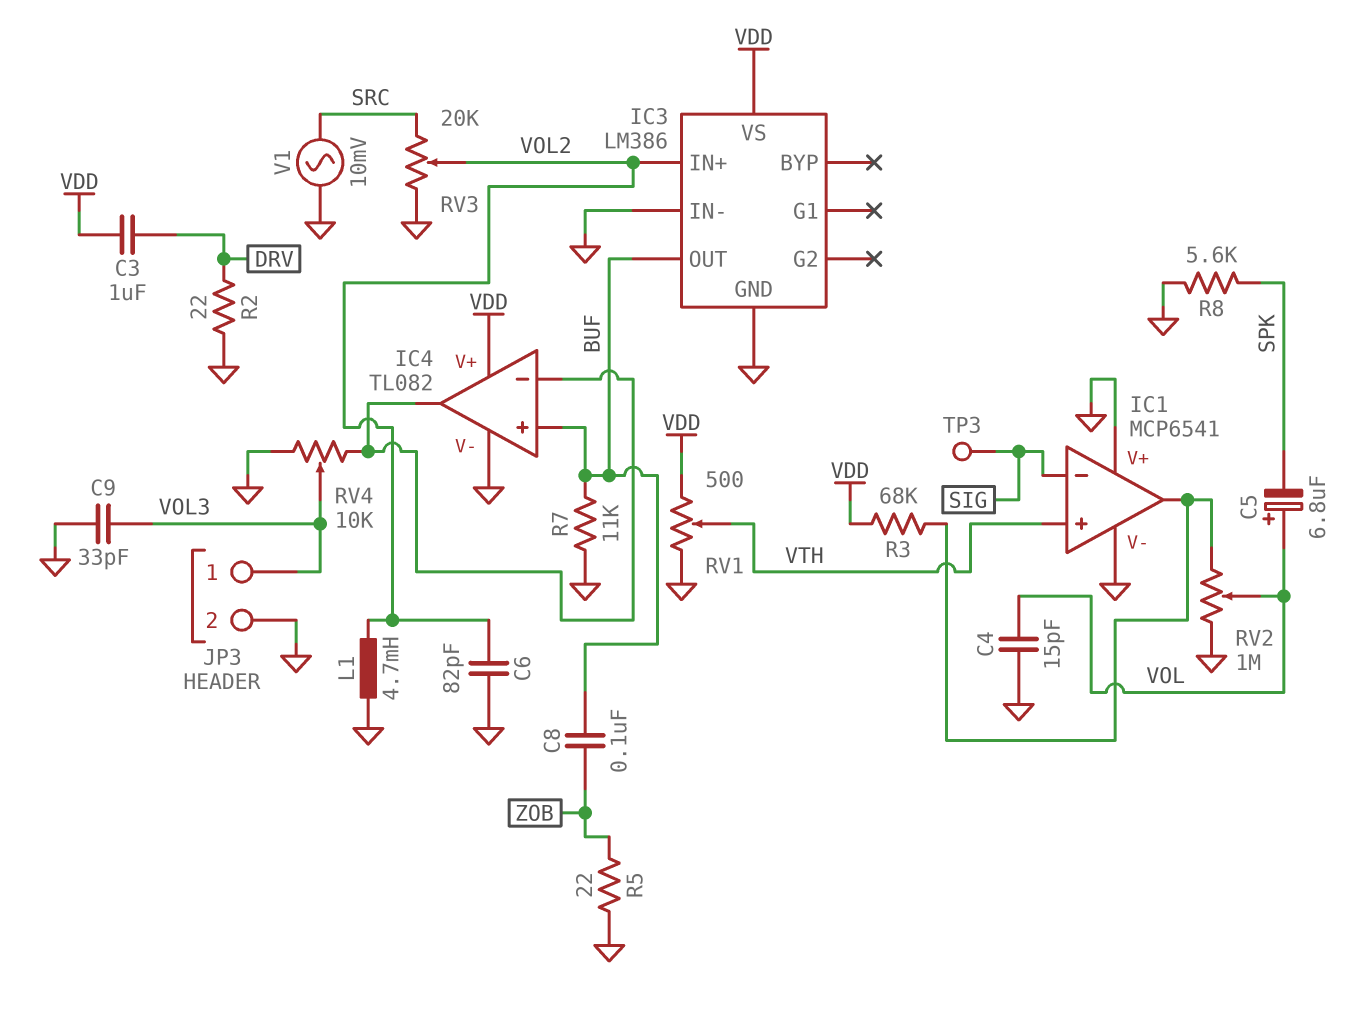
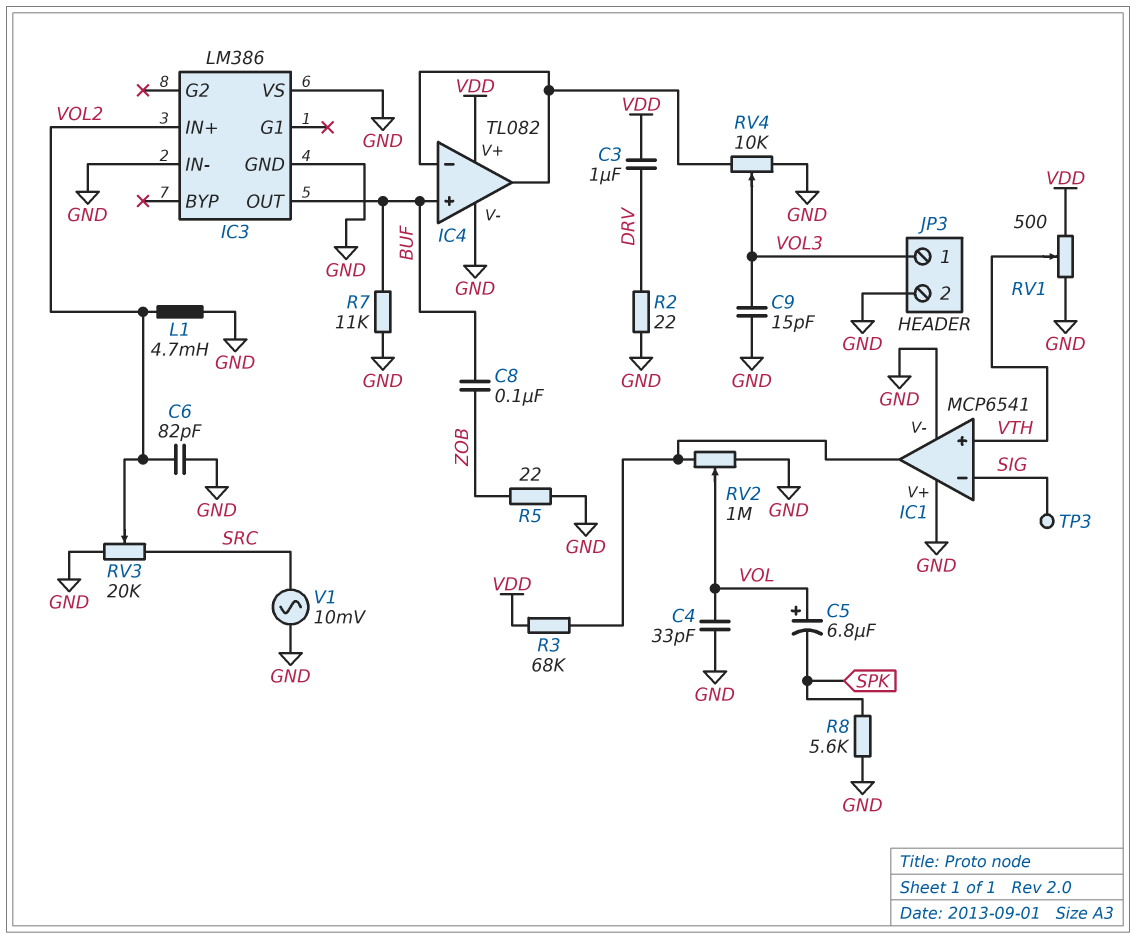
C4: 15pF (GND, VOL) -> 33pF (GND, VOL)
C9: 33pF (GND, VOL3) -> 15pF (GND, VOL3)
IC3 pin VS: VDD -> GND

